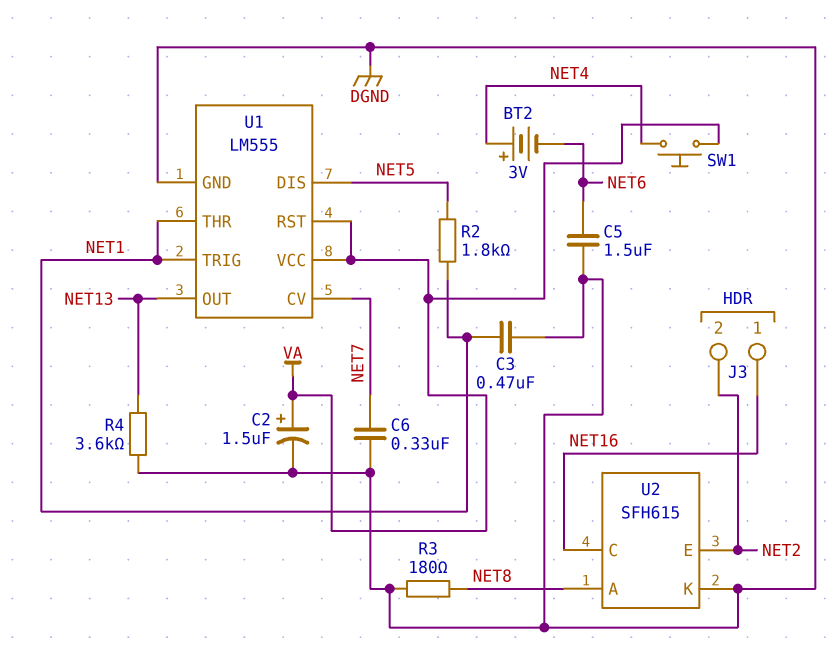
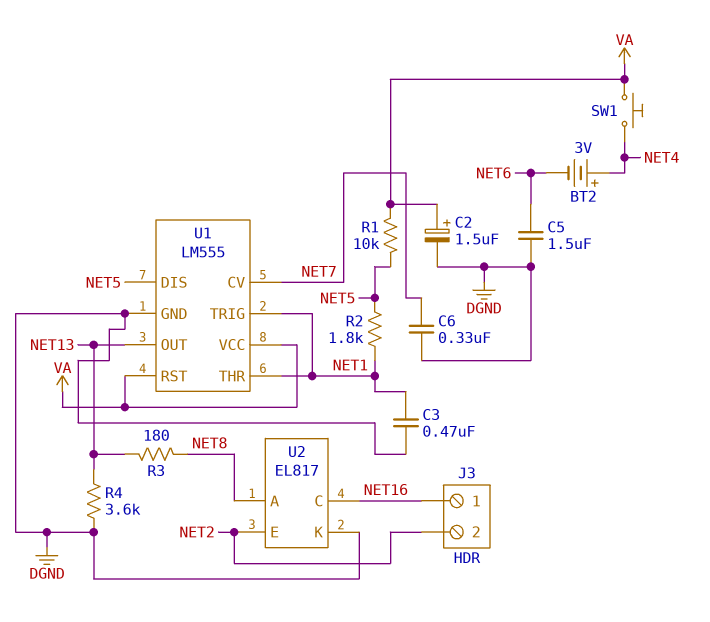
R1: none -> 10k (NET5, VA)
R3: 180 (DGND, NET8) -> 180 (NET8, NET13)
U2: SFH615 -> EL817

